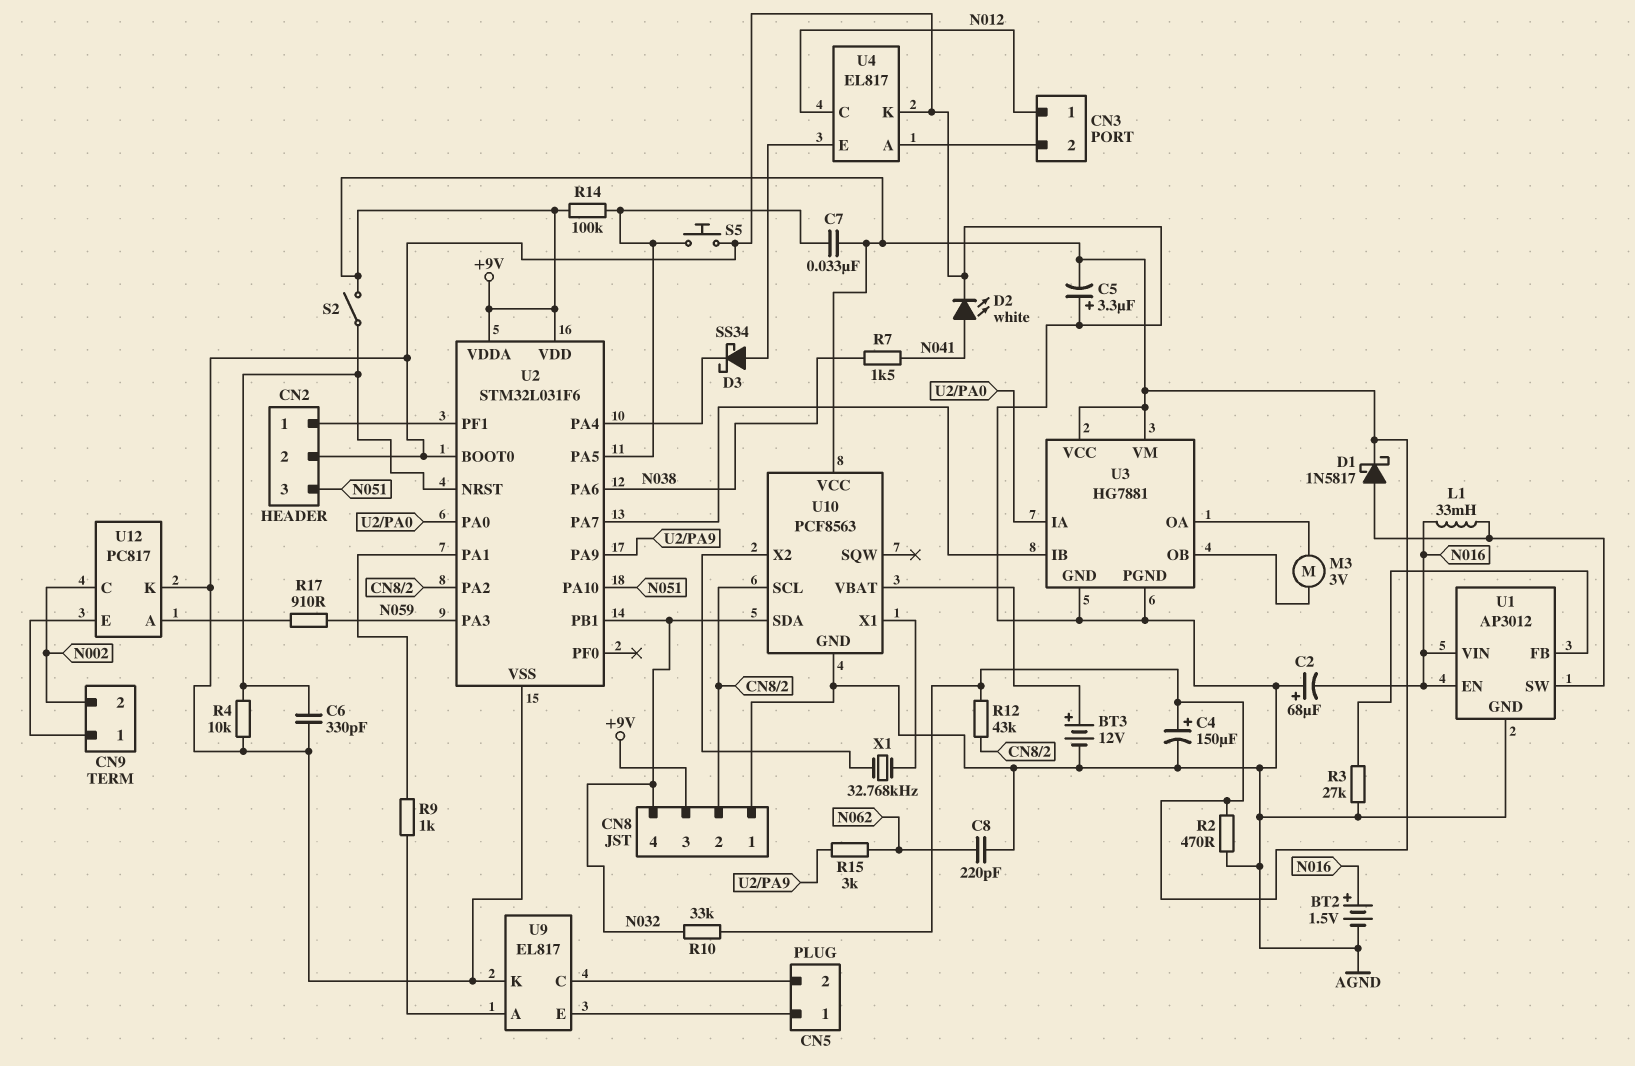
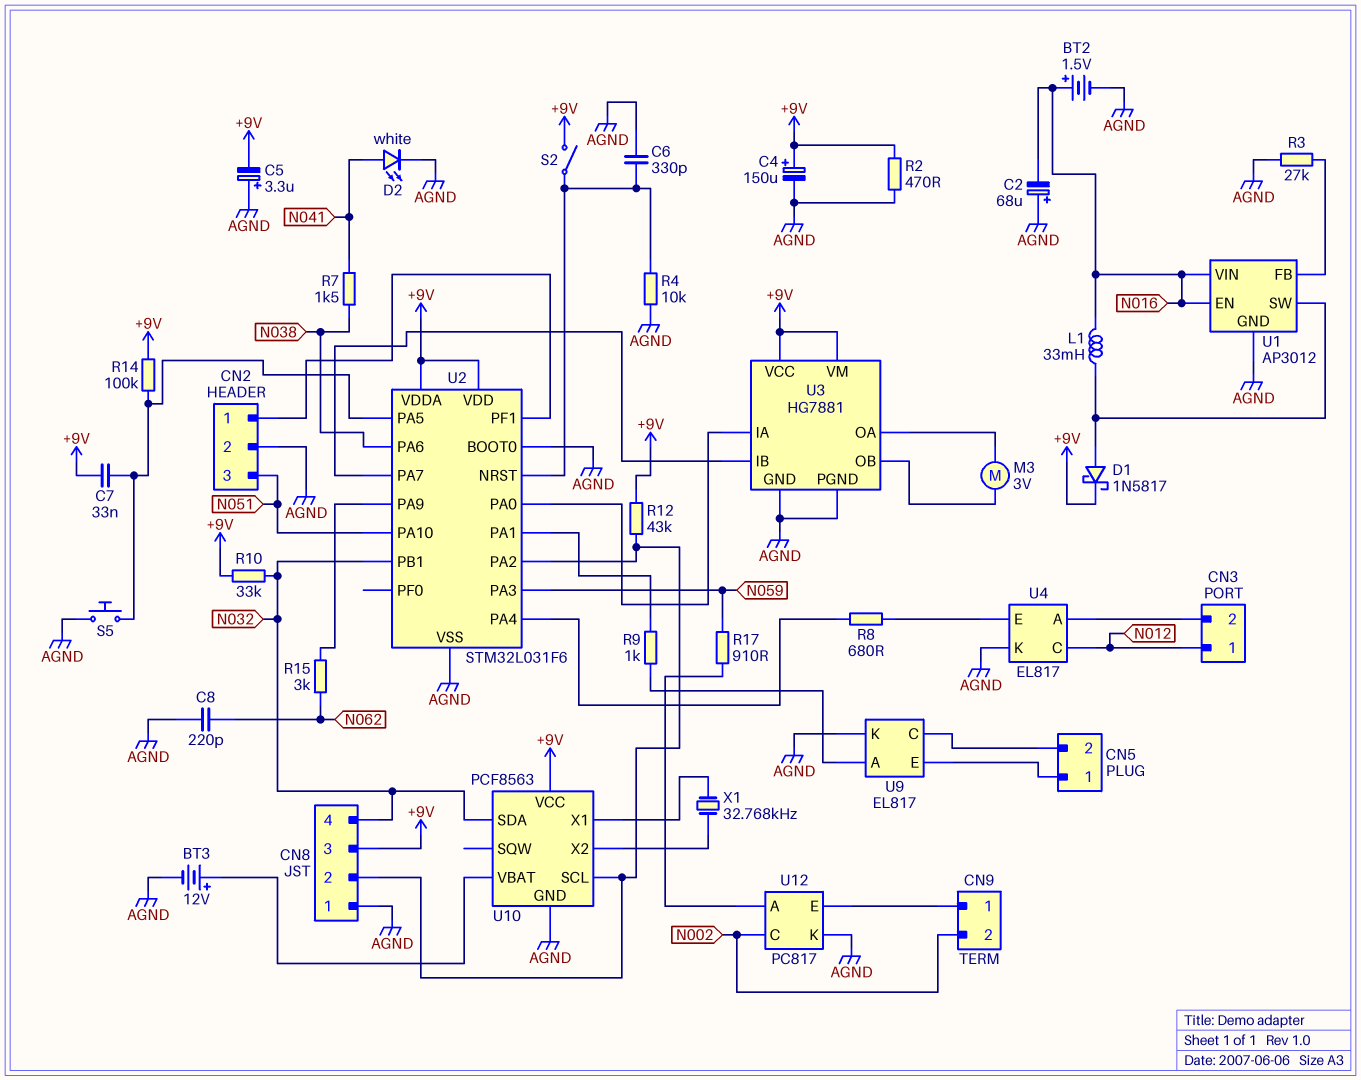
D3: schottky SS34 (A U4/E, K U2/PA4) -> none
R8: none -> 680 (U2/PA4, U4/E)

